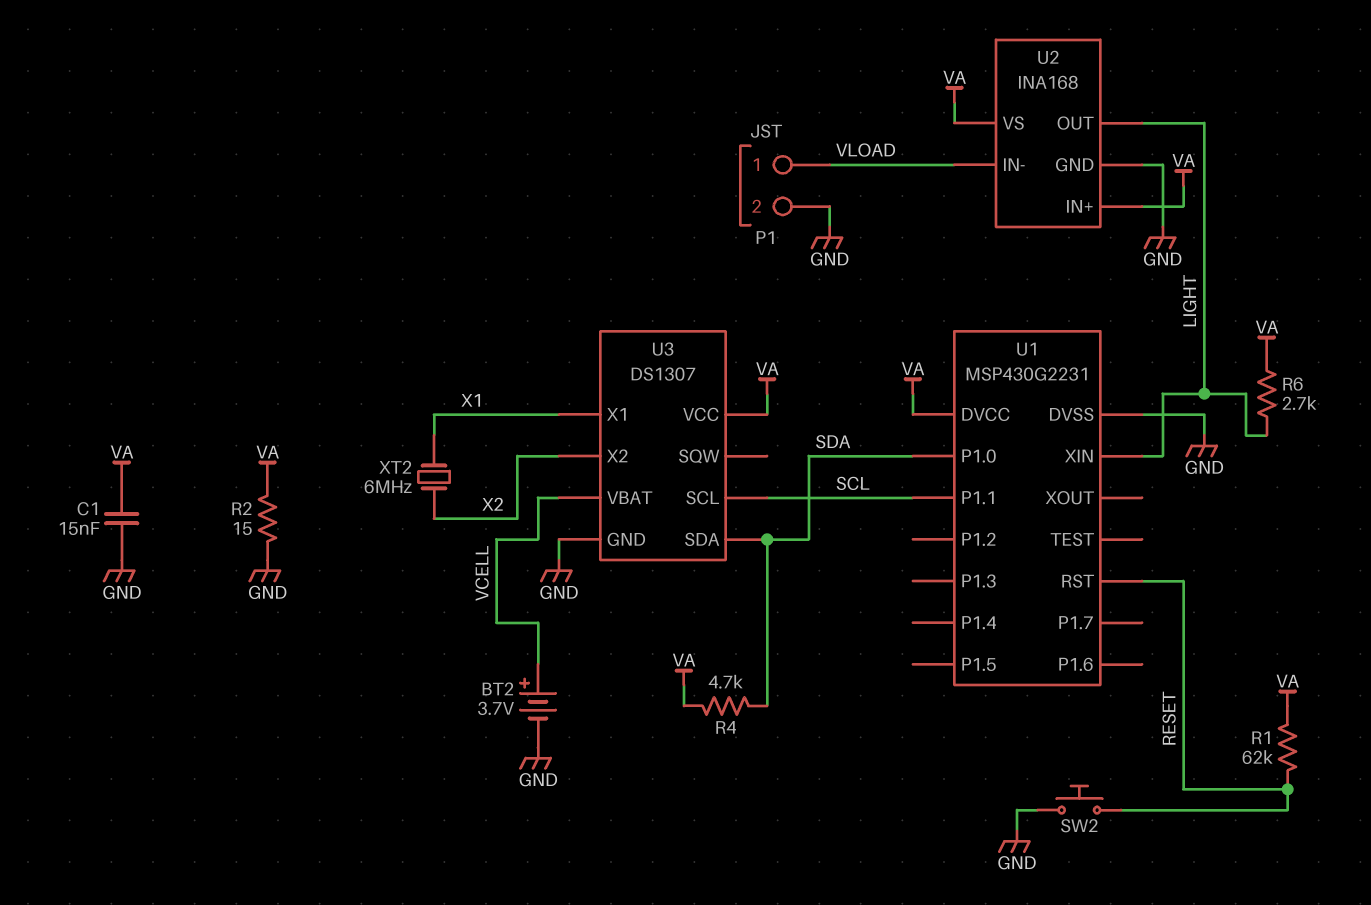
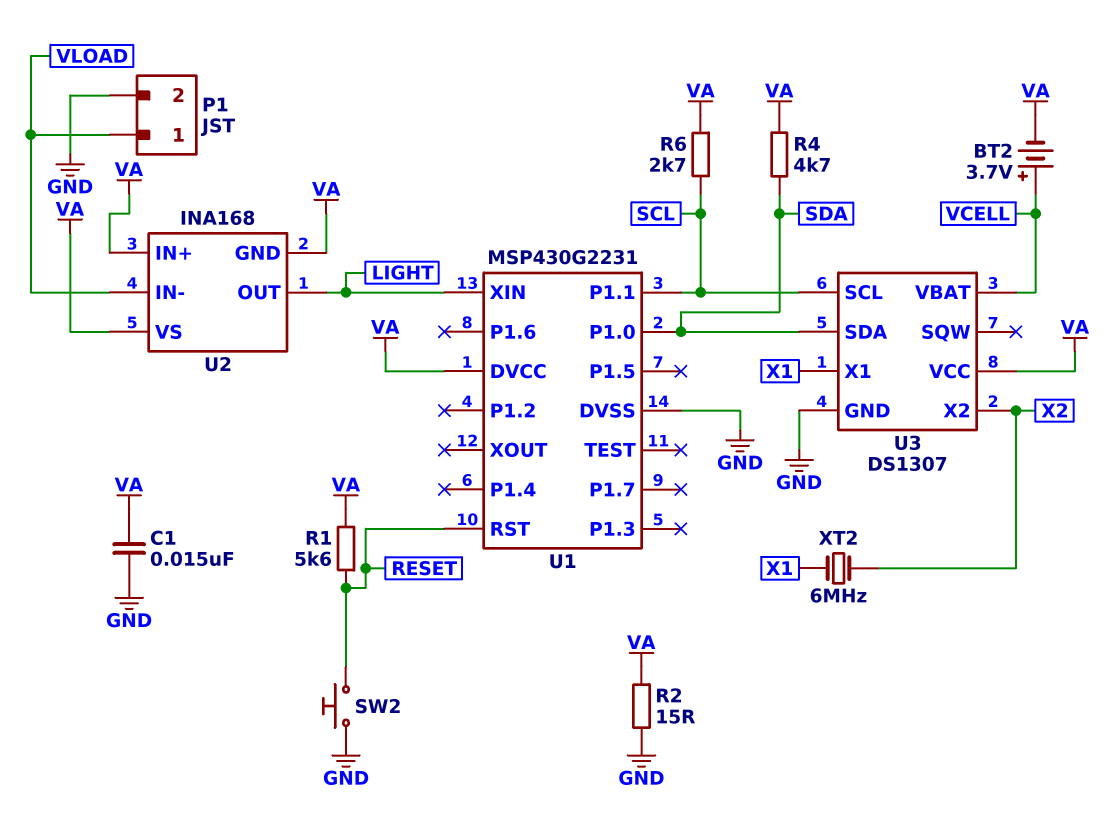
BT2: 3.7V (plus VCELL, minus GND) -> 3.7V (plus VCELL, minus VA)
R1: 62k (RESET, VA) -> 5.6k (RESET, VA)
R6: 2.7k (LIGHT, VA) -> 2.7k (SCL, VA)
U2 pin GND: GND -> VA

